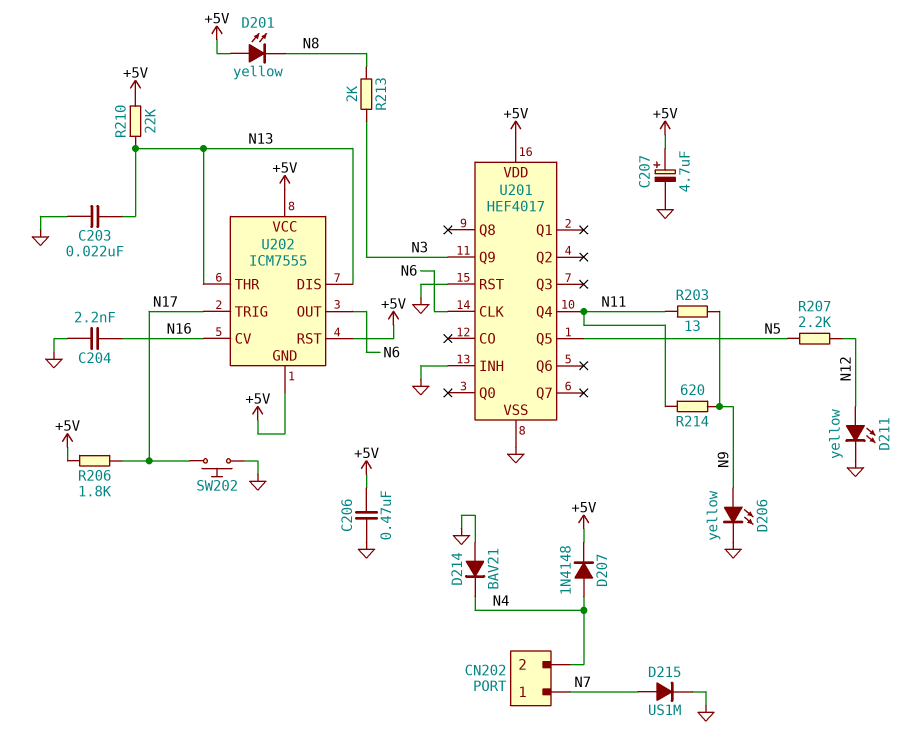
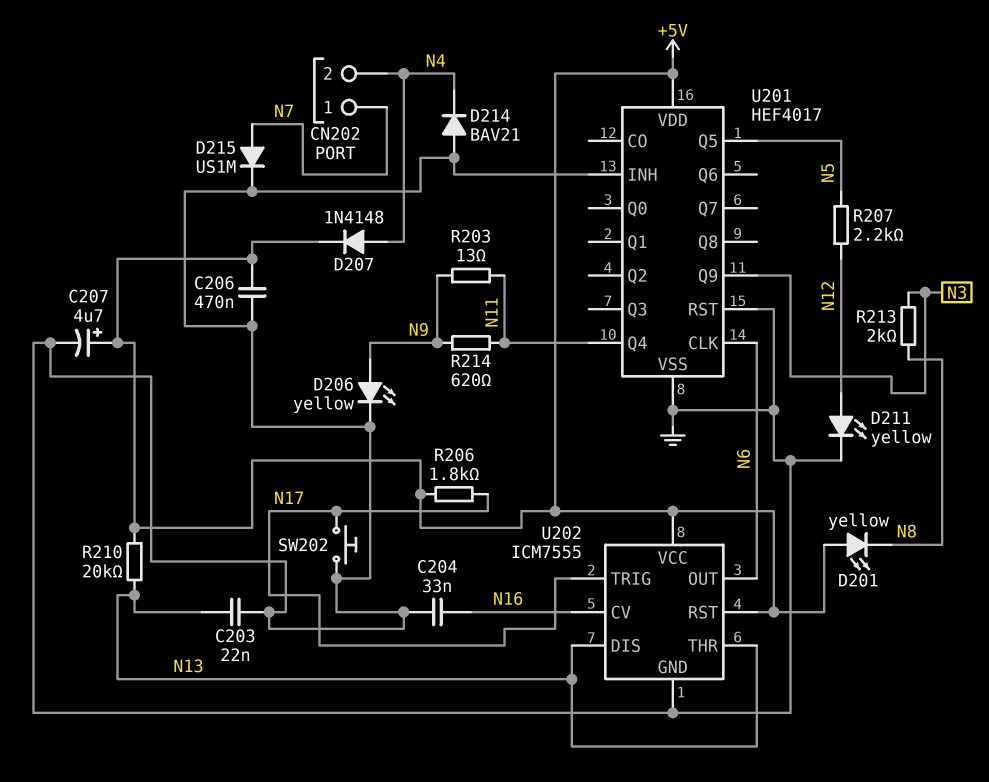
C204: 2.2nF (GND, N16) -> 33nF (GND, N16)
R210: 22k (+5V, N13) -> 20k (+5V, N13)
U202 pin GND: +5V -> GND

